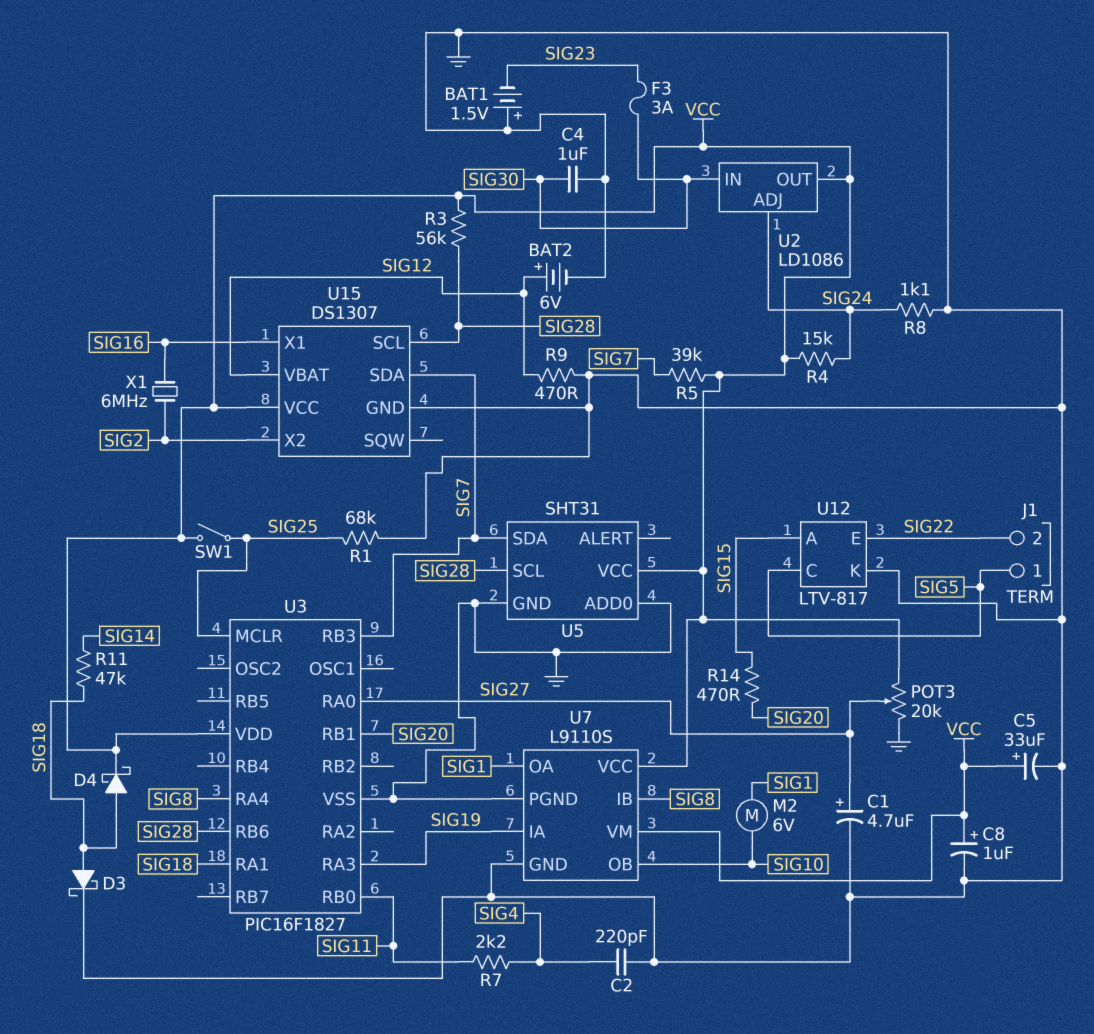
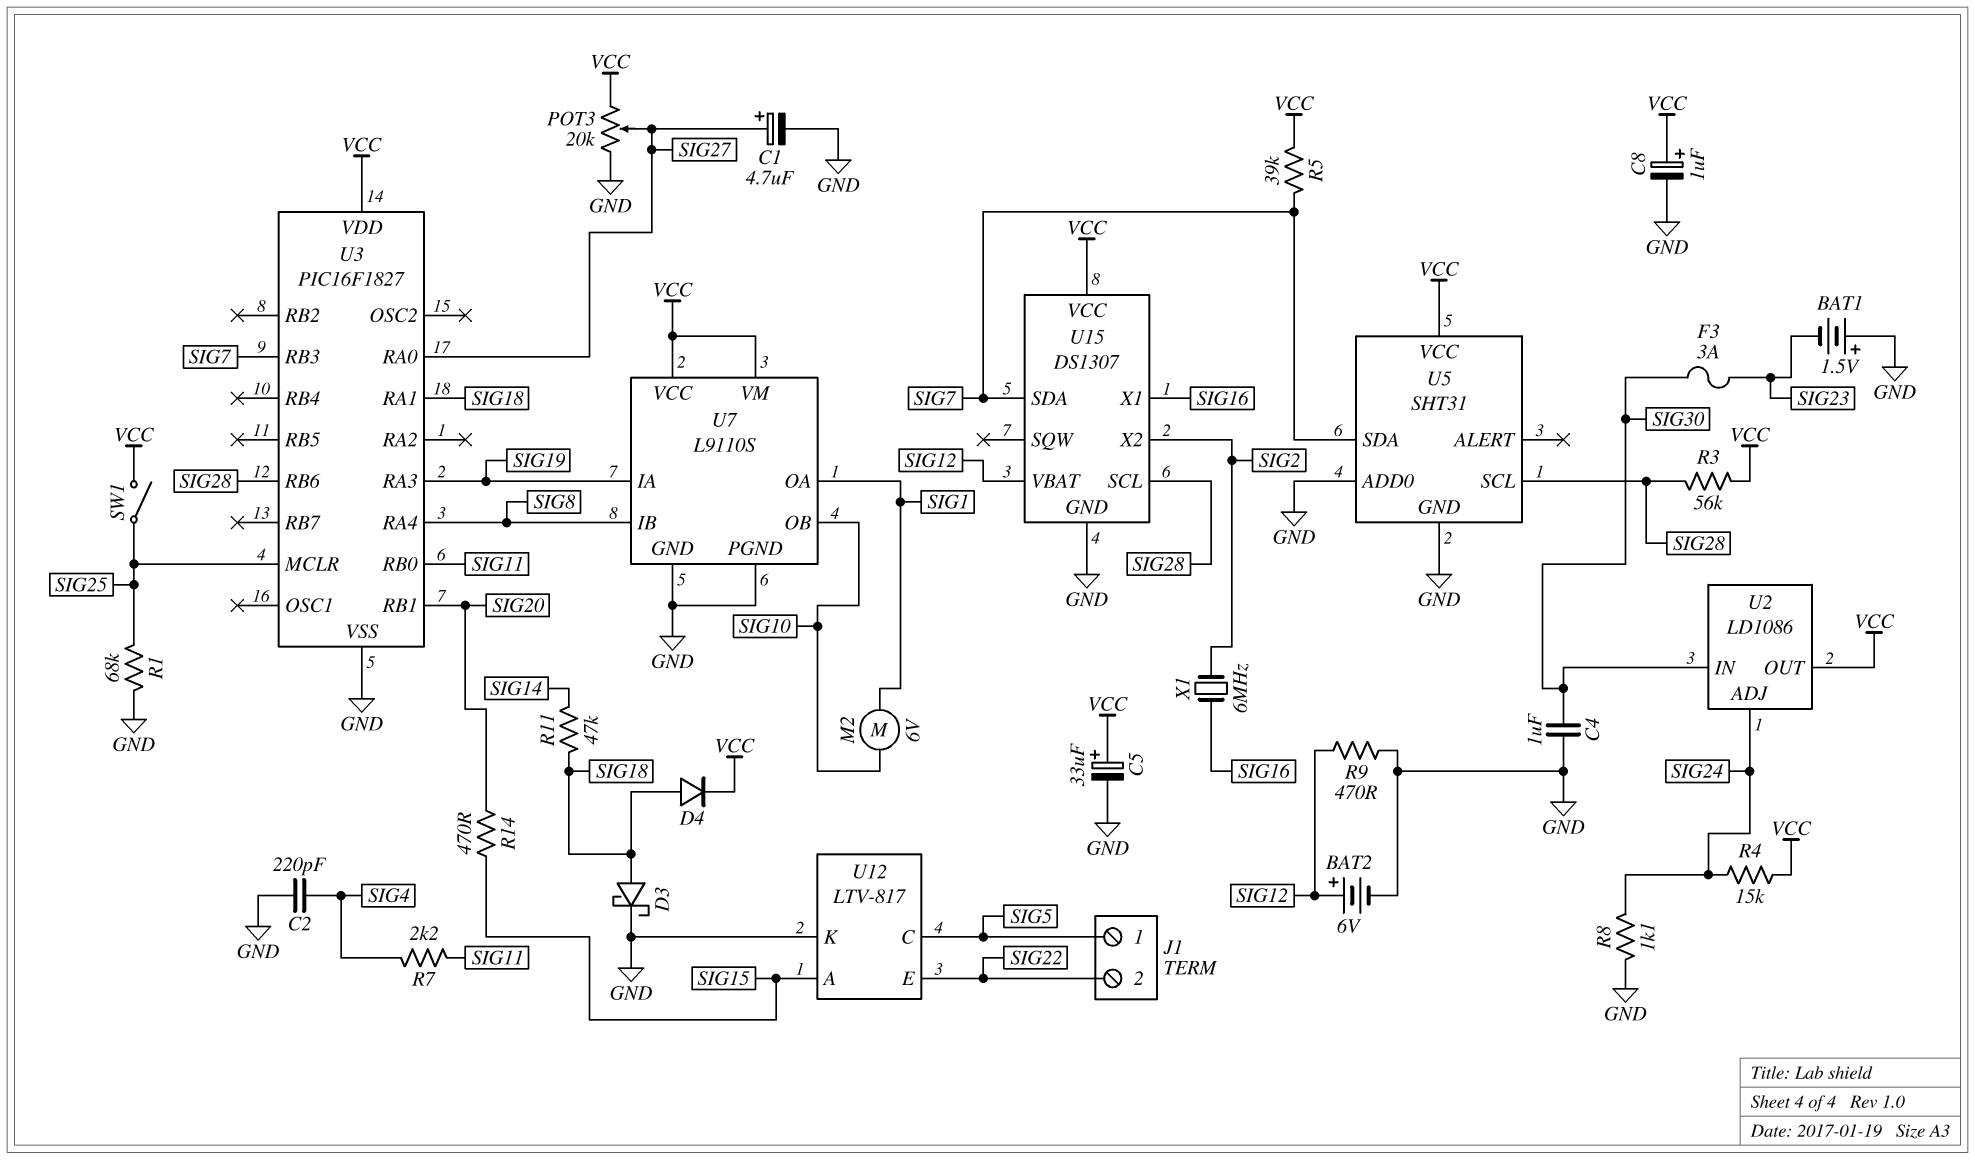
D4: schottky (A SIG18, K VCC) -> diode (A SIG18, K VCC)

